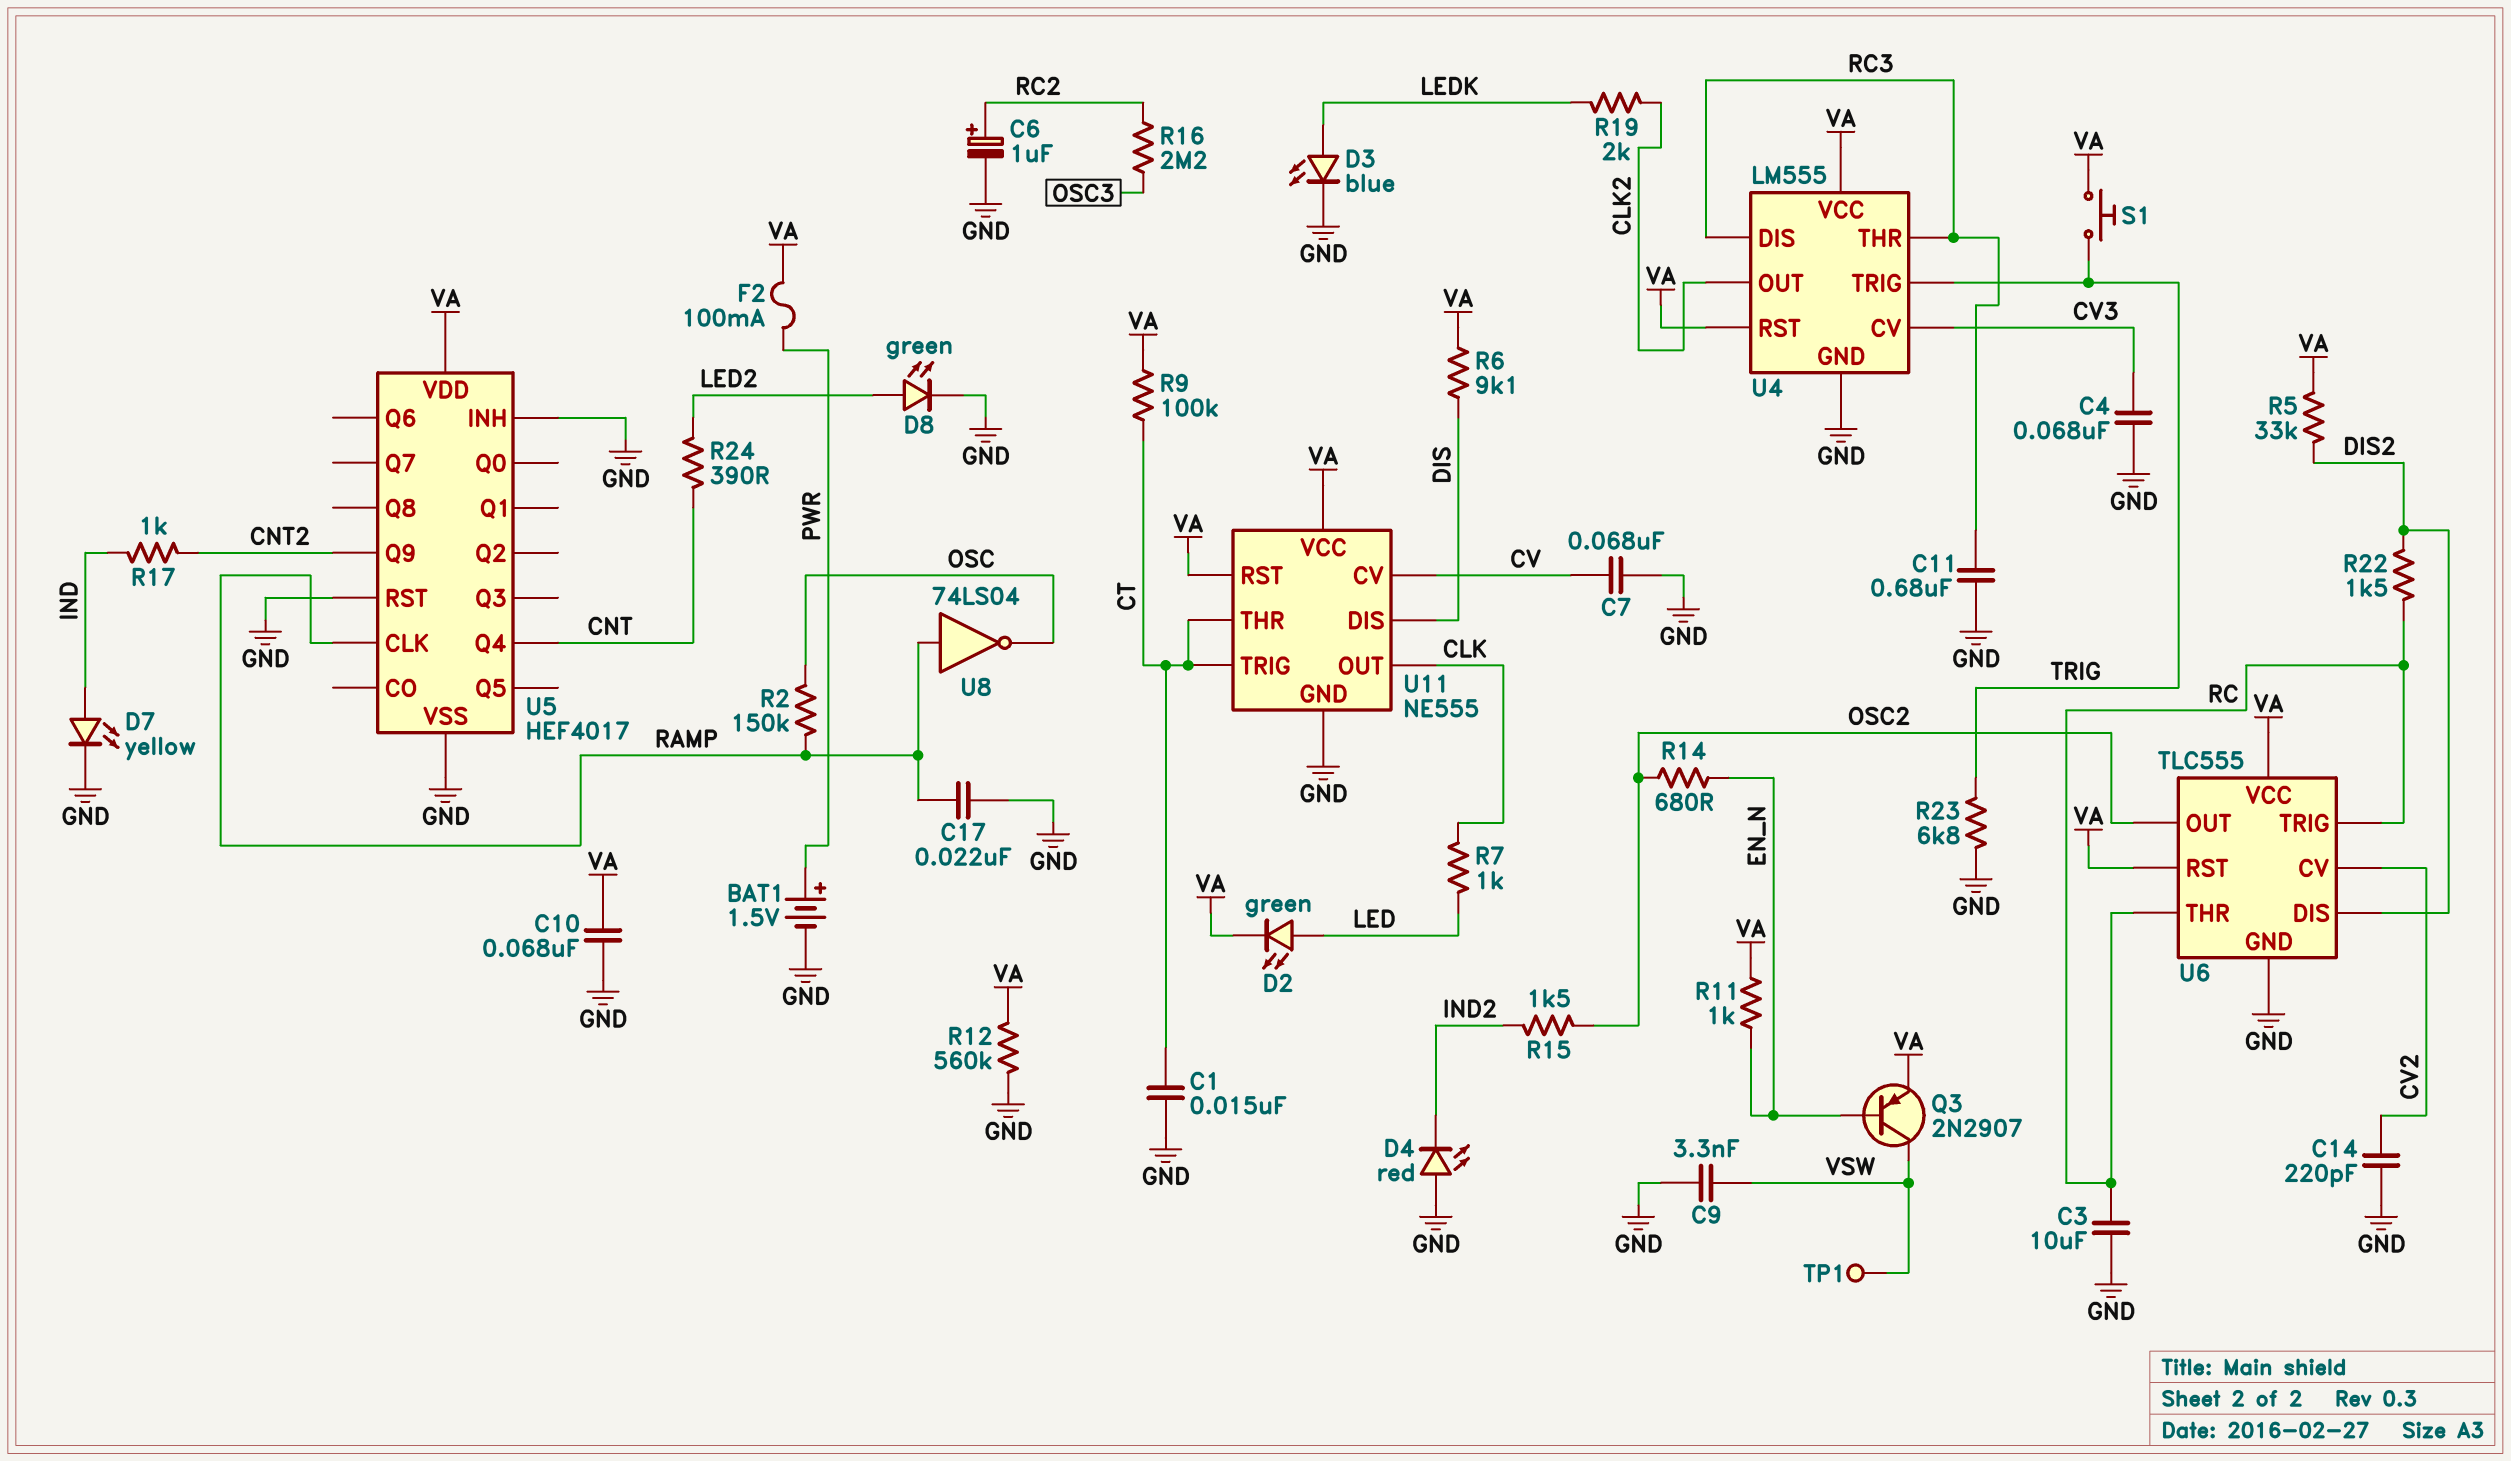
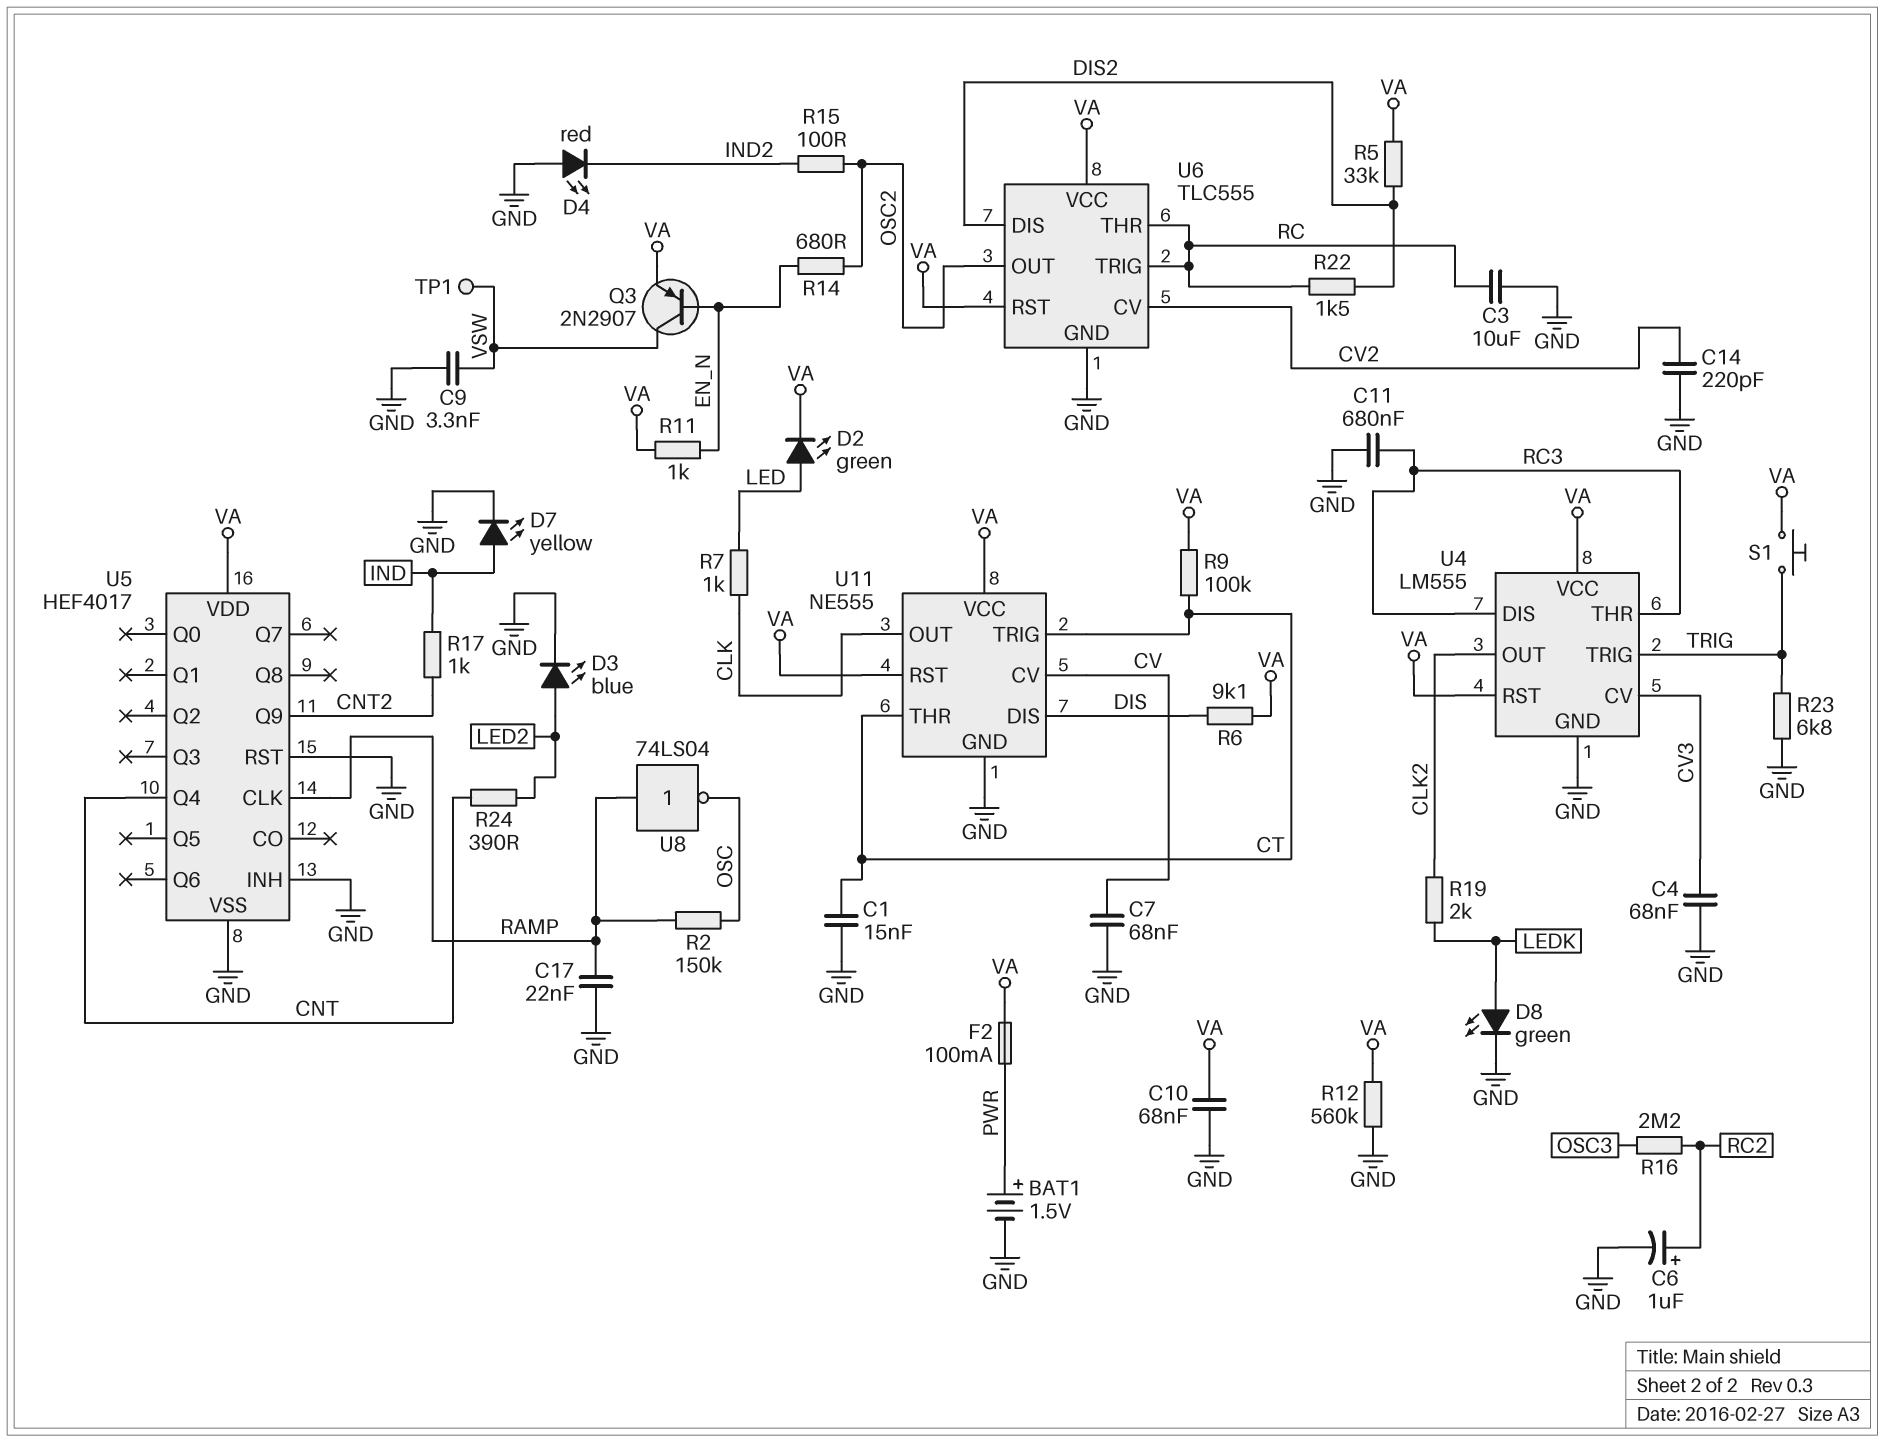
D3: LED blue (A LEDK, K GND) -> LED blue (A LED2, K GND)
D8: LED green (A LED2, K GND) -> LED green (A LEDK, K GND)
R15: 1.5k (IND2, OSC2) -> 100 (IND2, OSC2)

